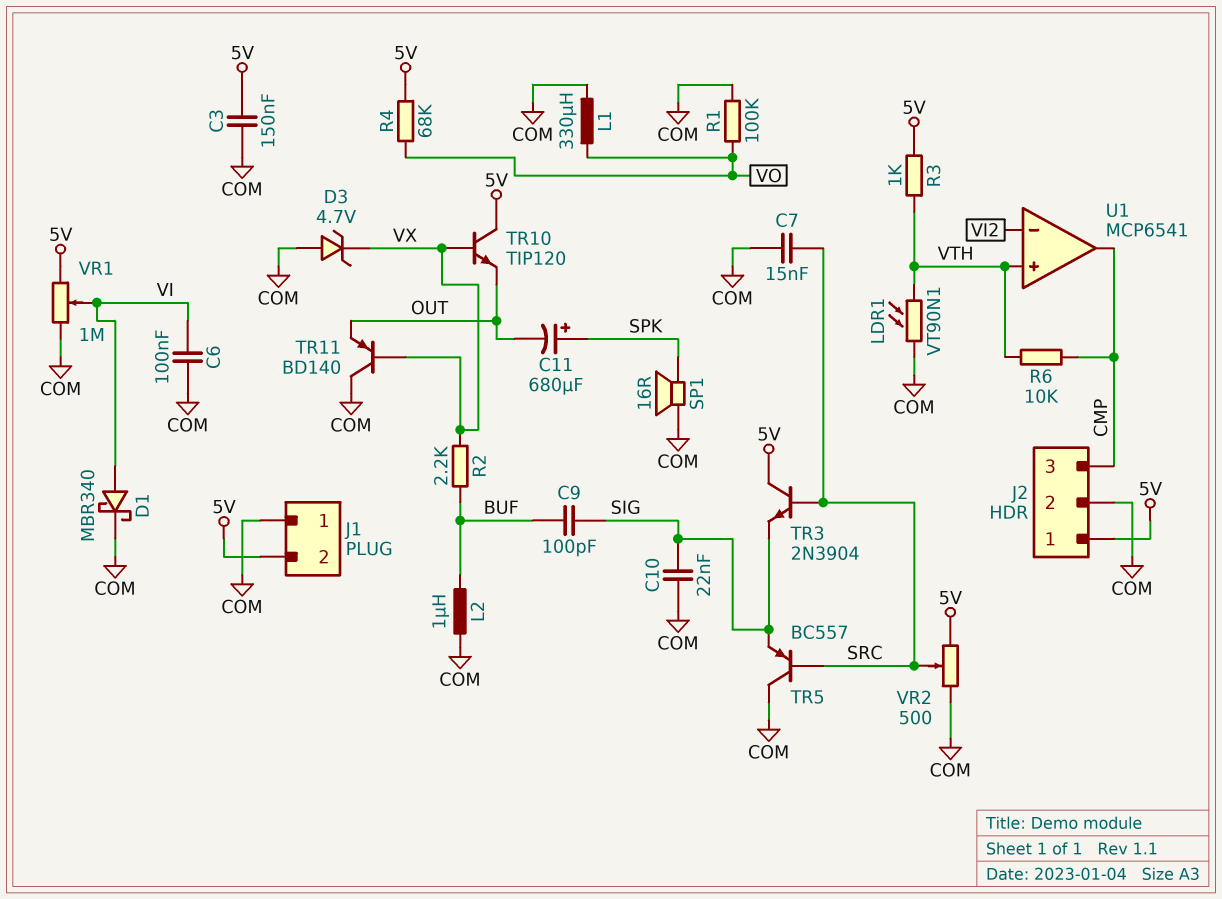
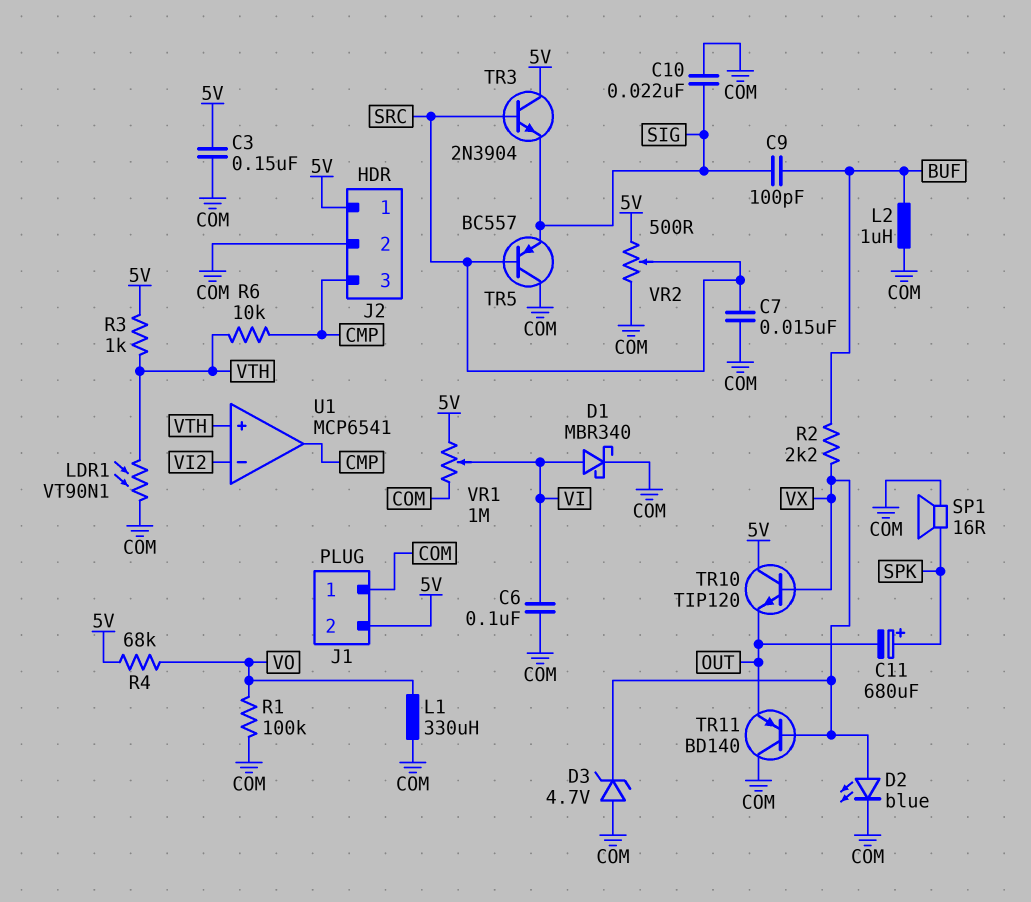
D2: none -> LED blue (A VX, K COM)

